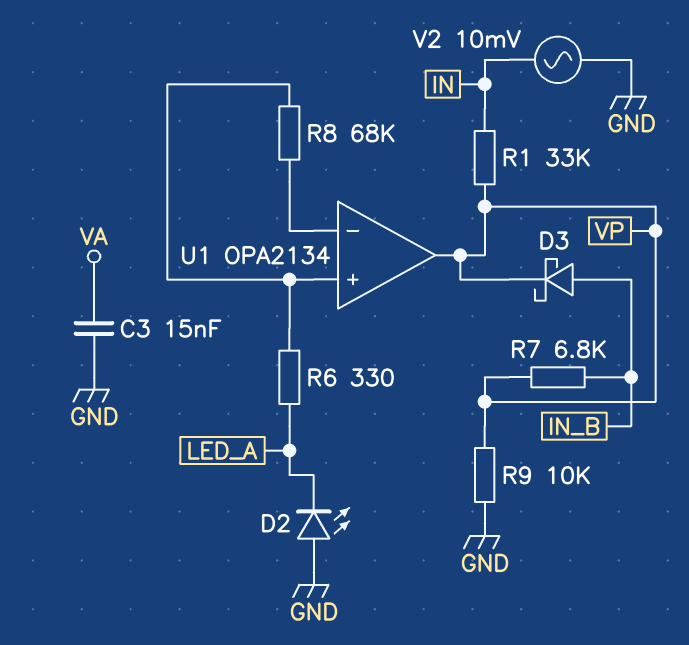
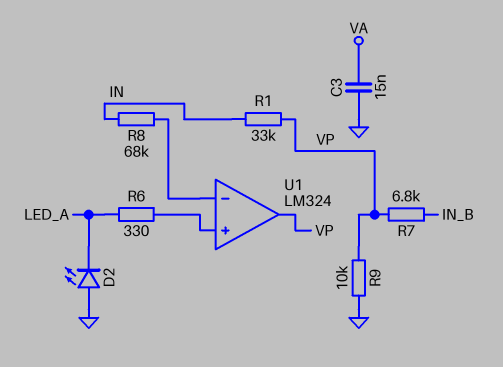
D3: schottky (A IN_B, K VP) -> none
R8: 68k (U1/in+, U1/in-) -> 68k (IN, U1/in-)
U1: OPA2134 -> LM324
V2: AC 10mV (GND, IN) -> none

